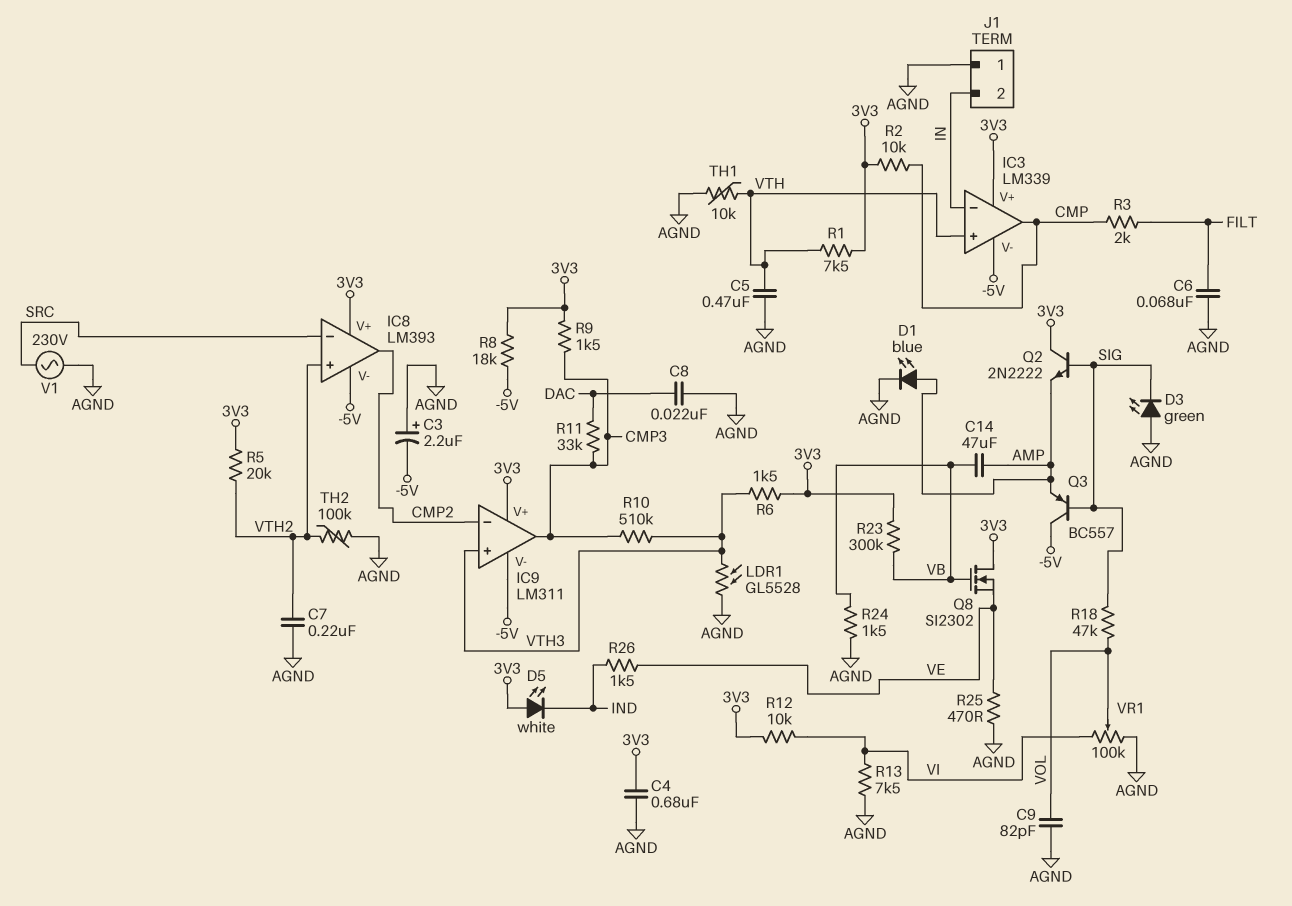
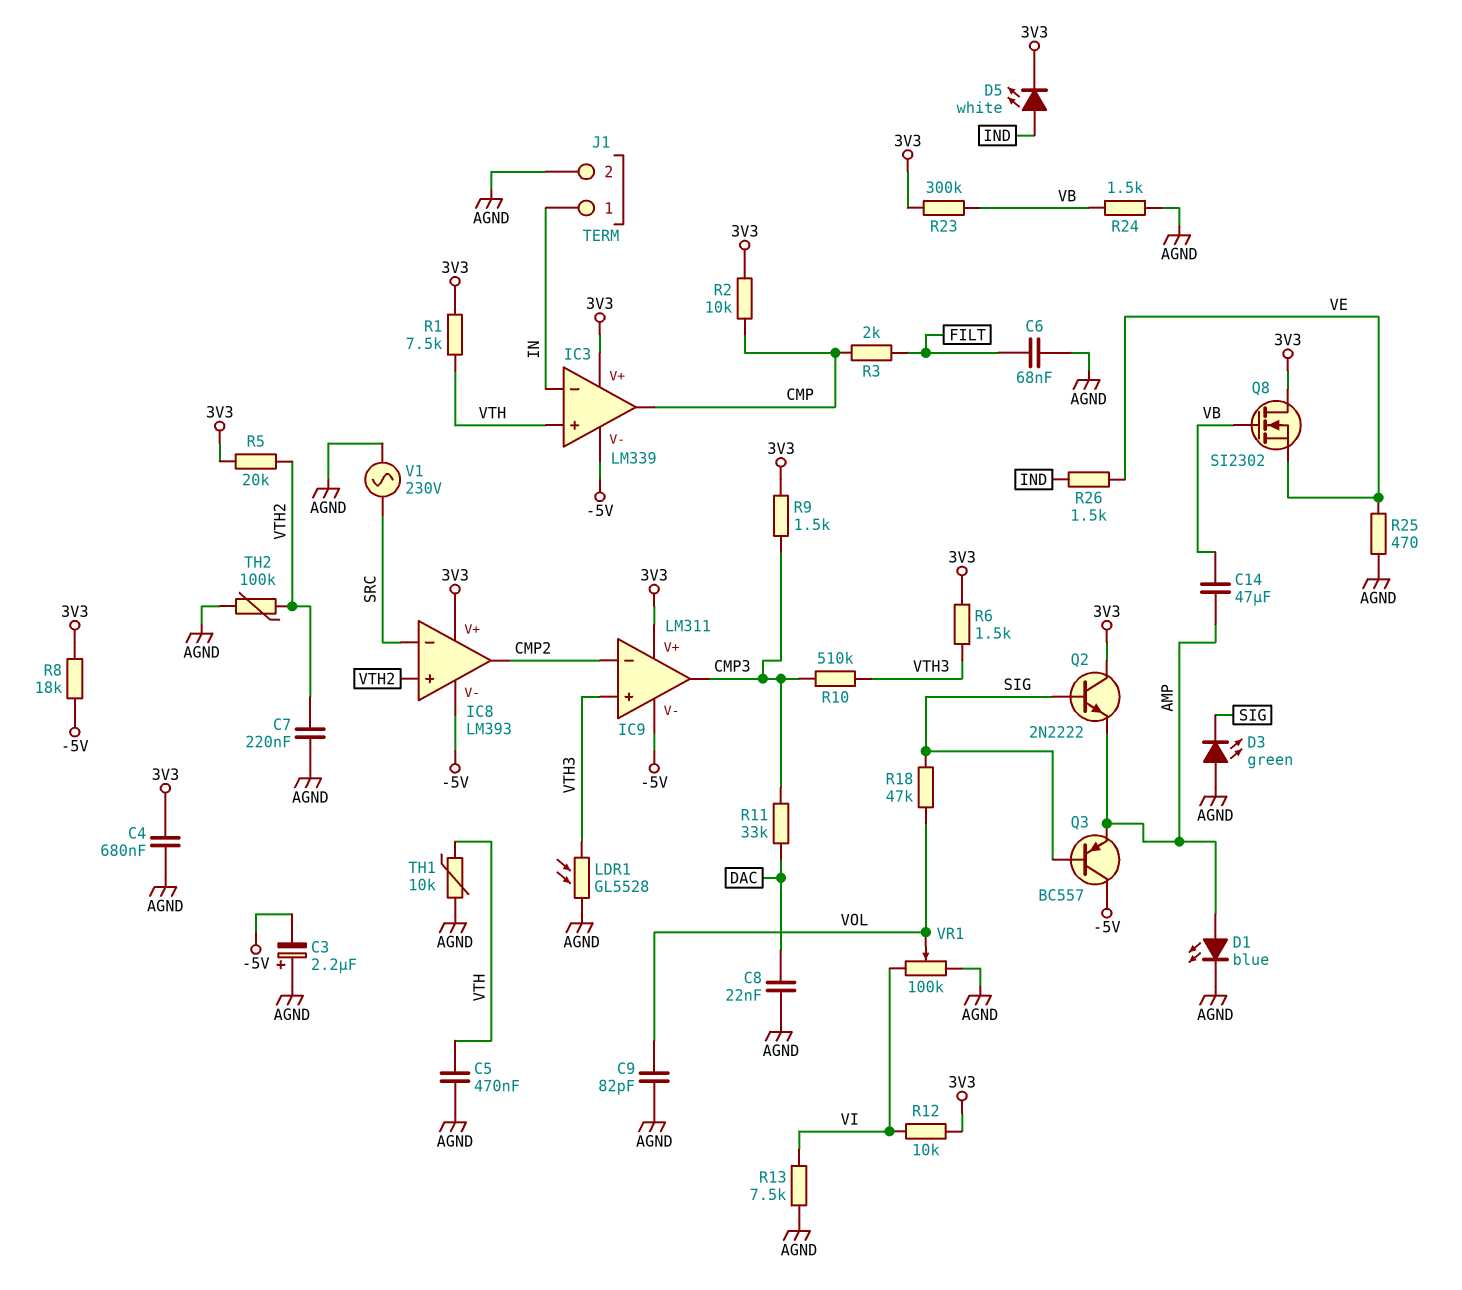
D5: LED white (A 3V3, K IND) -> LED white (A IND, K 3V3)
J1 pin 1: AGND -> IN
J1 pin 2: IN -> AGND

